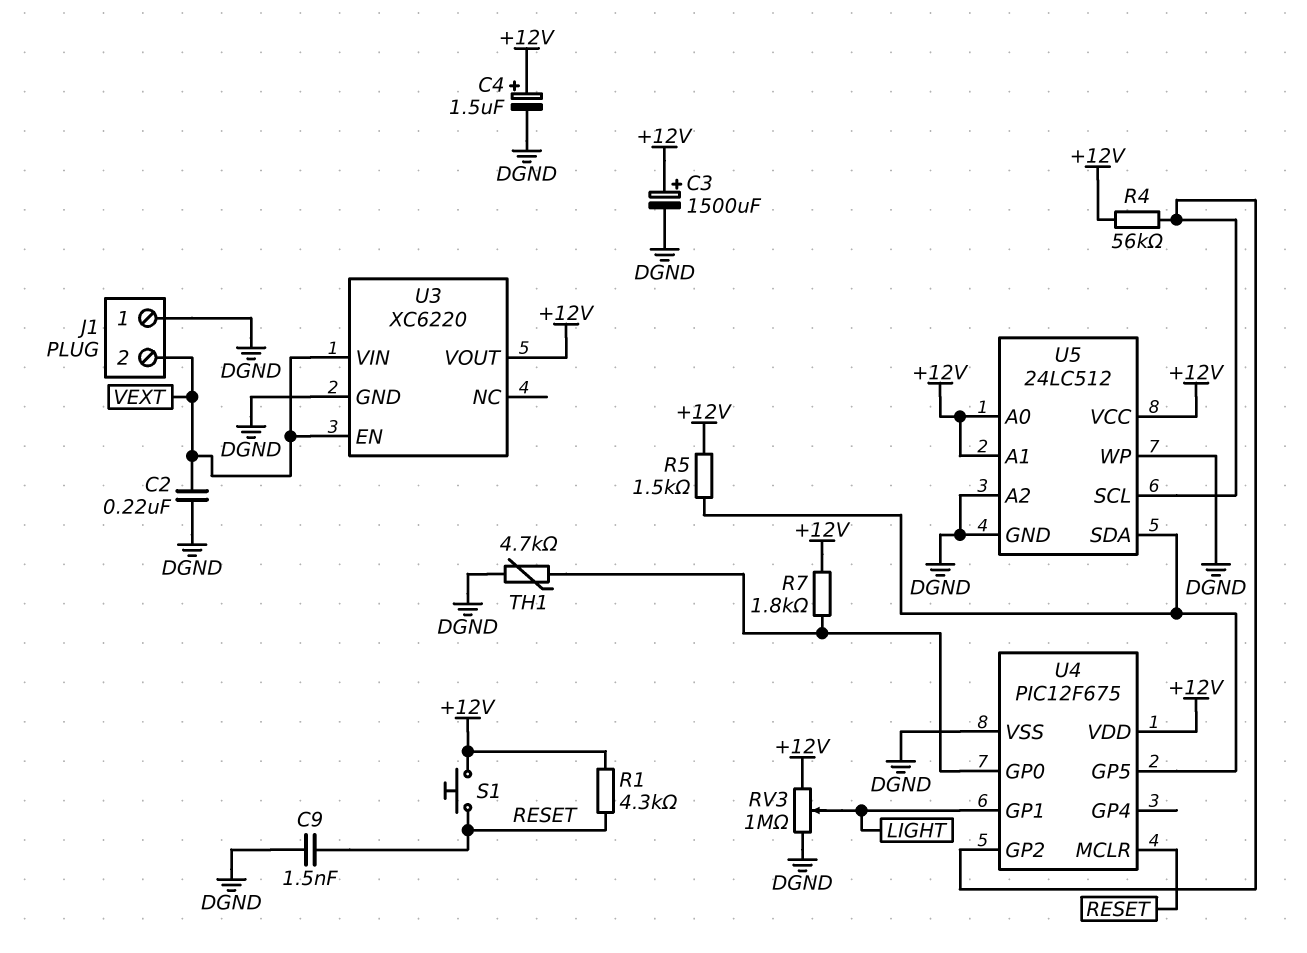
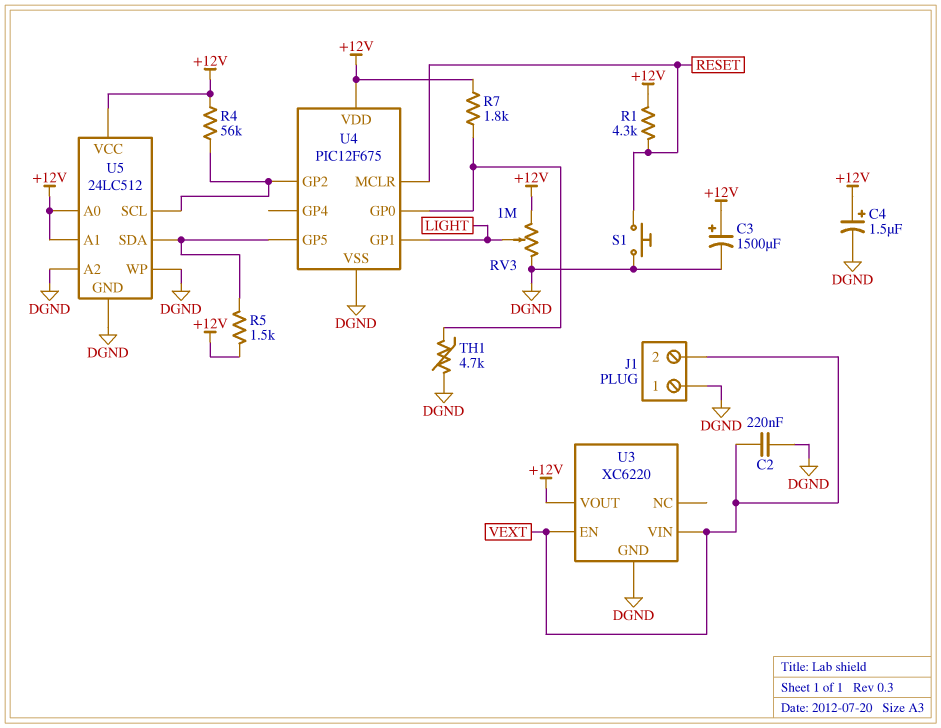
C9: 1.5nF (DGND, RESET) -> none
S1: button (+12V, RESET) -> button (DGND, RESET)

